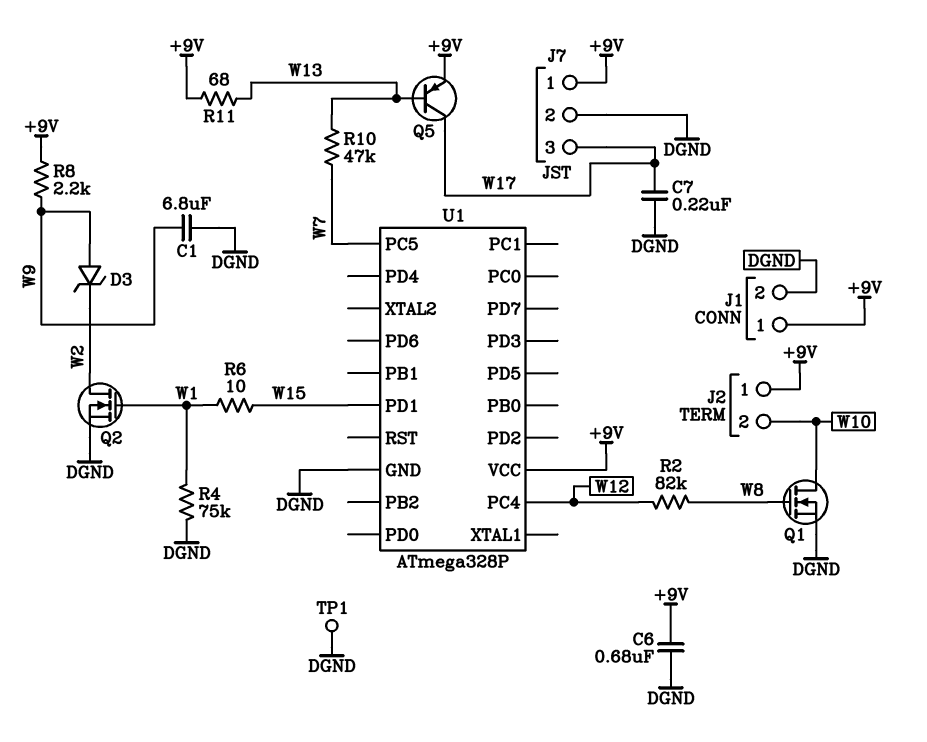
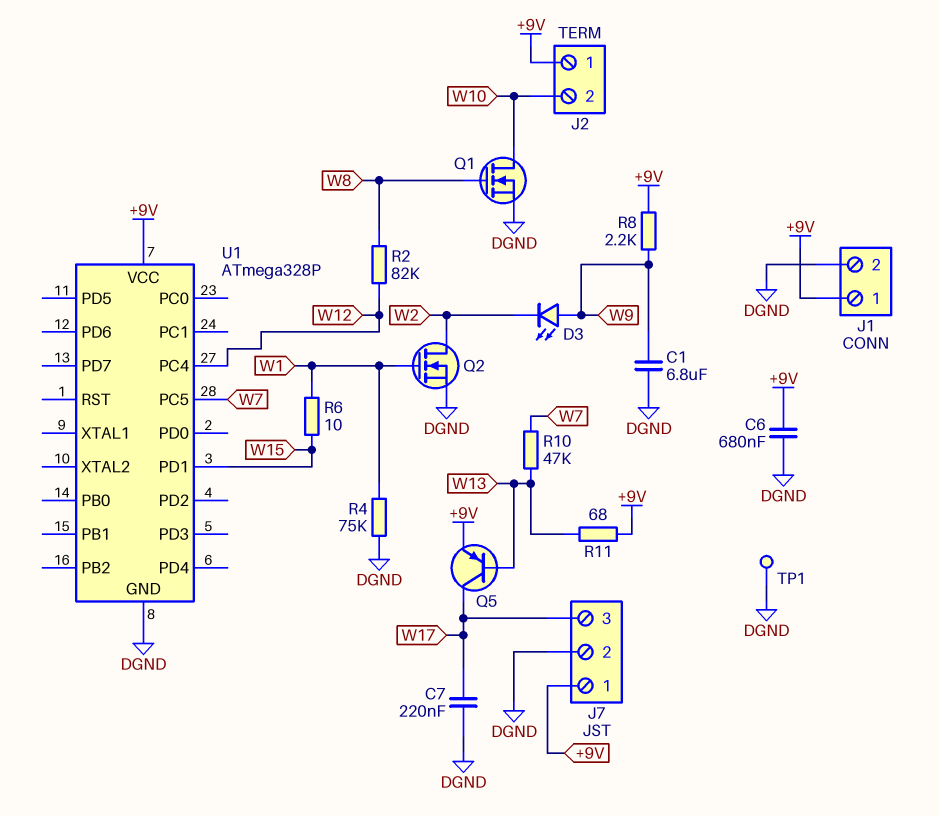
D3: zener (A W9, K W2) -> LED (A W9, K W2)

